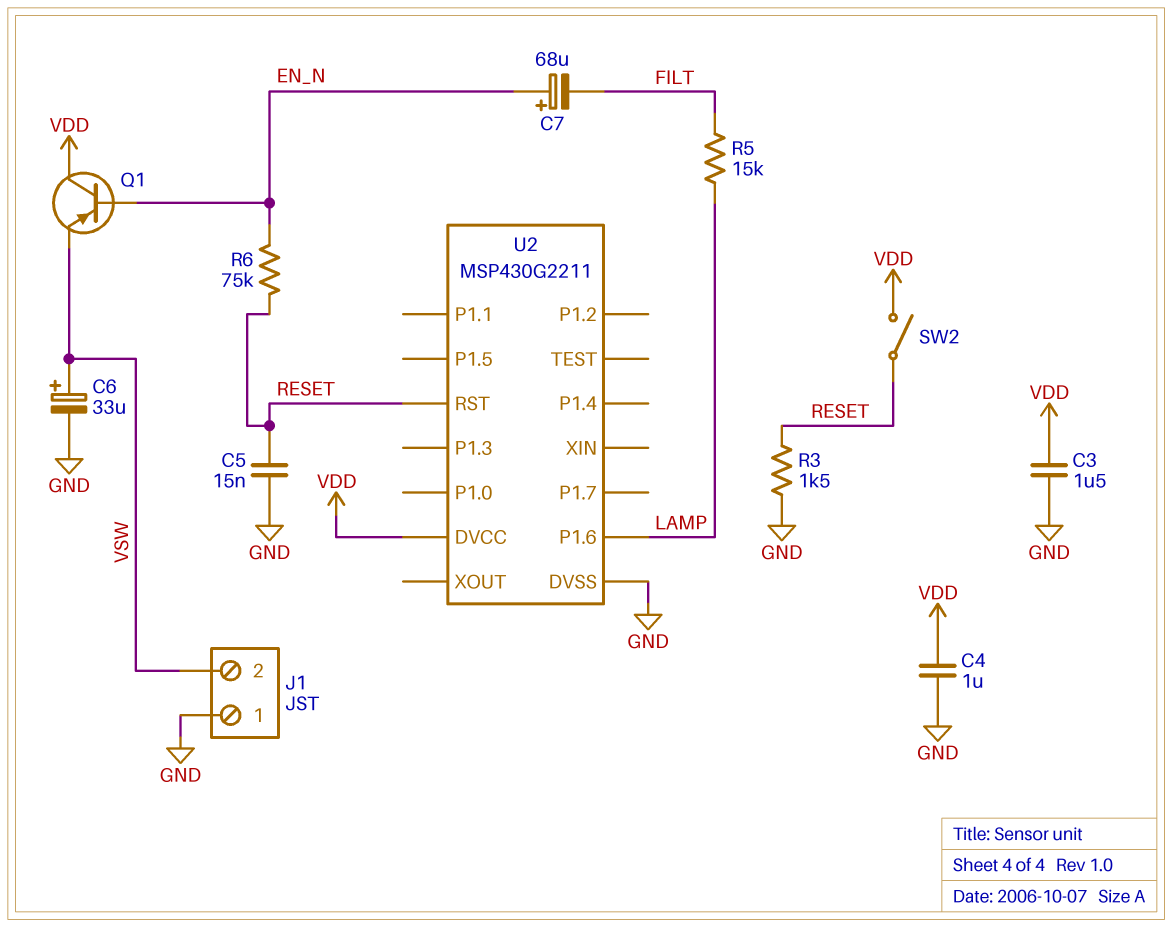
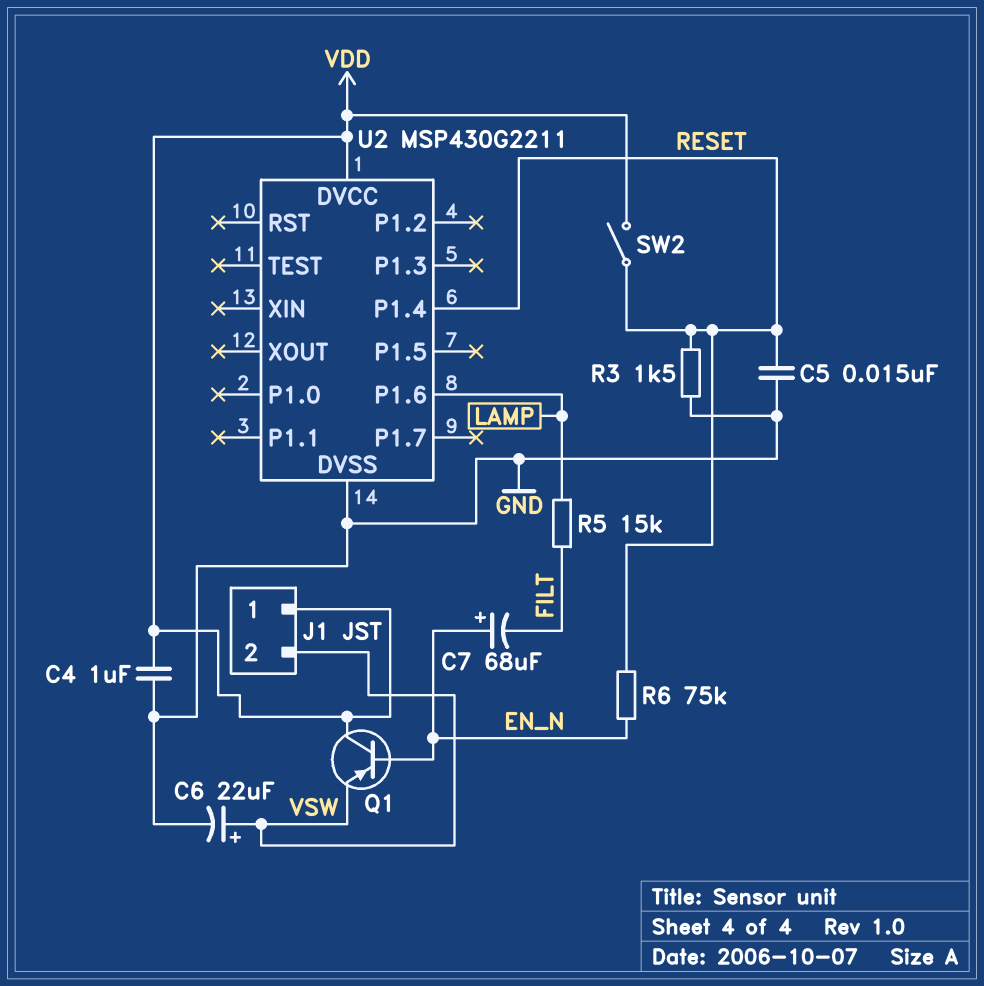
C3: 1.5uF (GND, VDD) -> none
C6: 33uF (plus VSW, minus GND) -> 22uF (plus VSW, minus GND)
J1 pin 1: GND -> VDD
U2 pin P1.4: none -> RESET
U2 pin RST: RESET -> none

